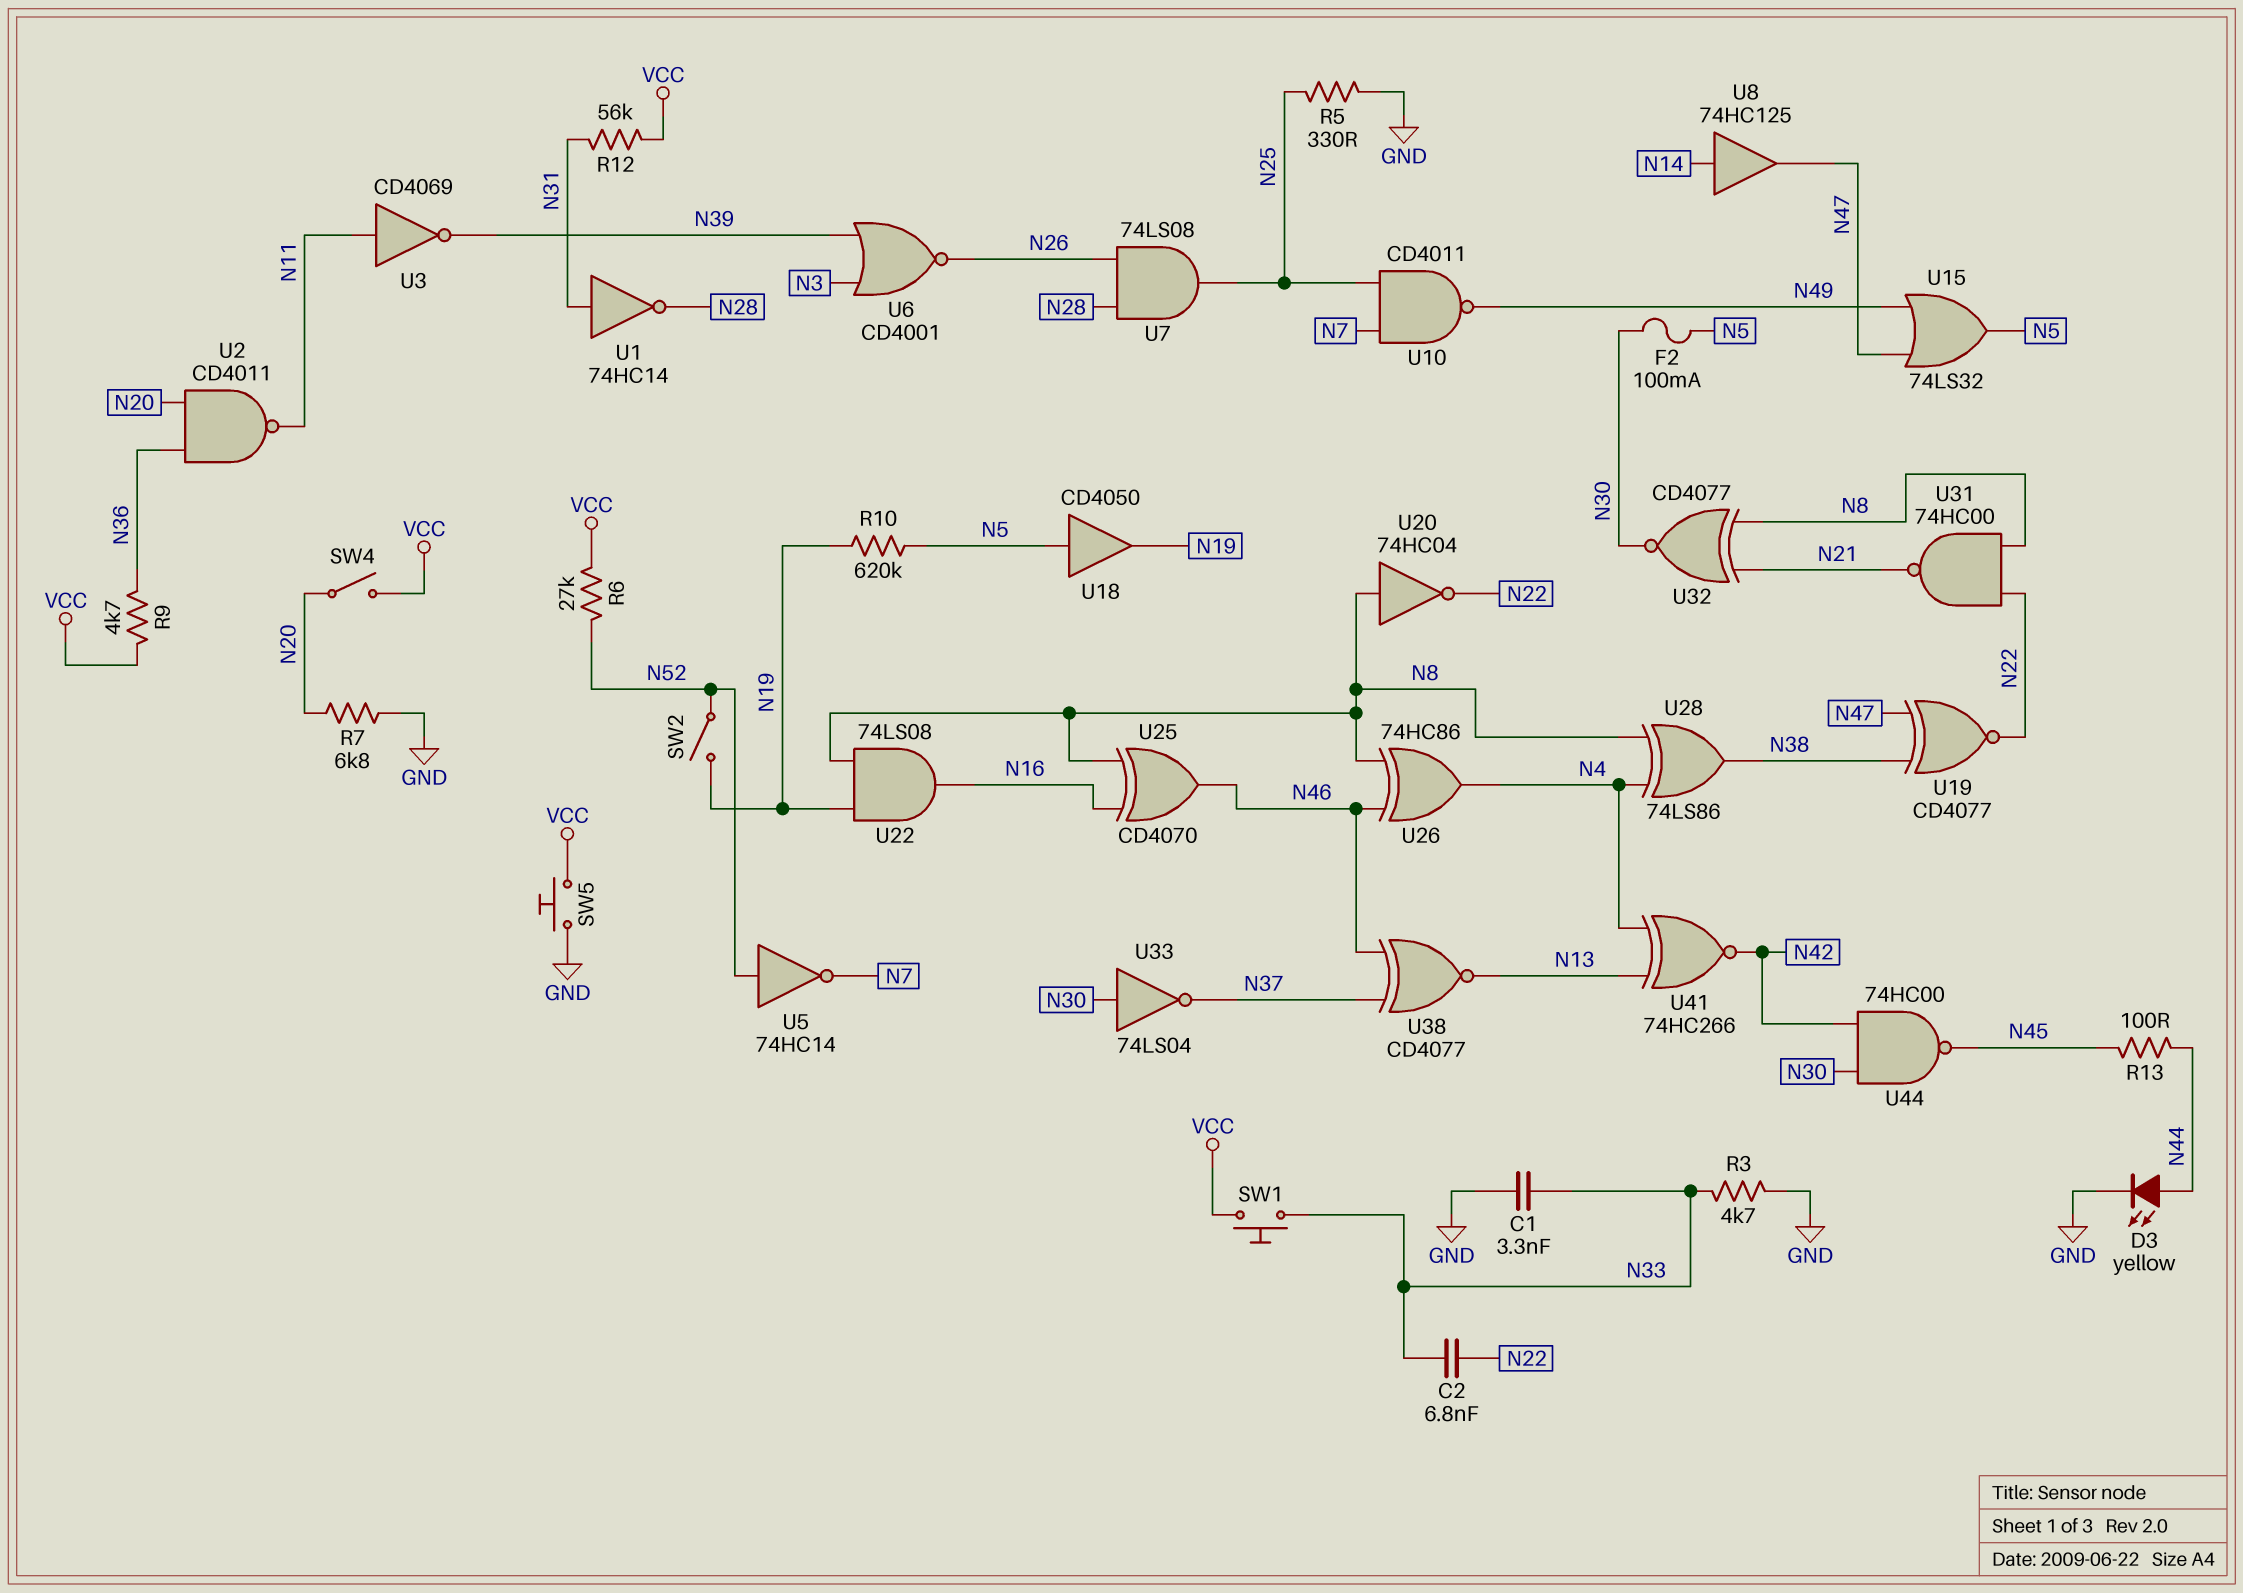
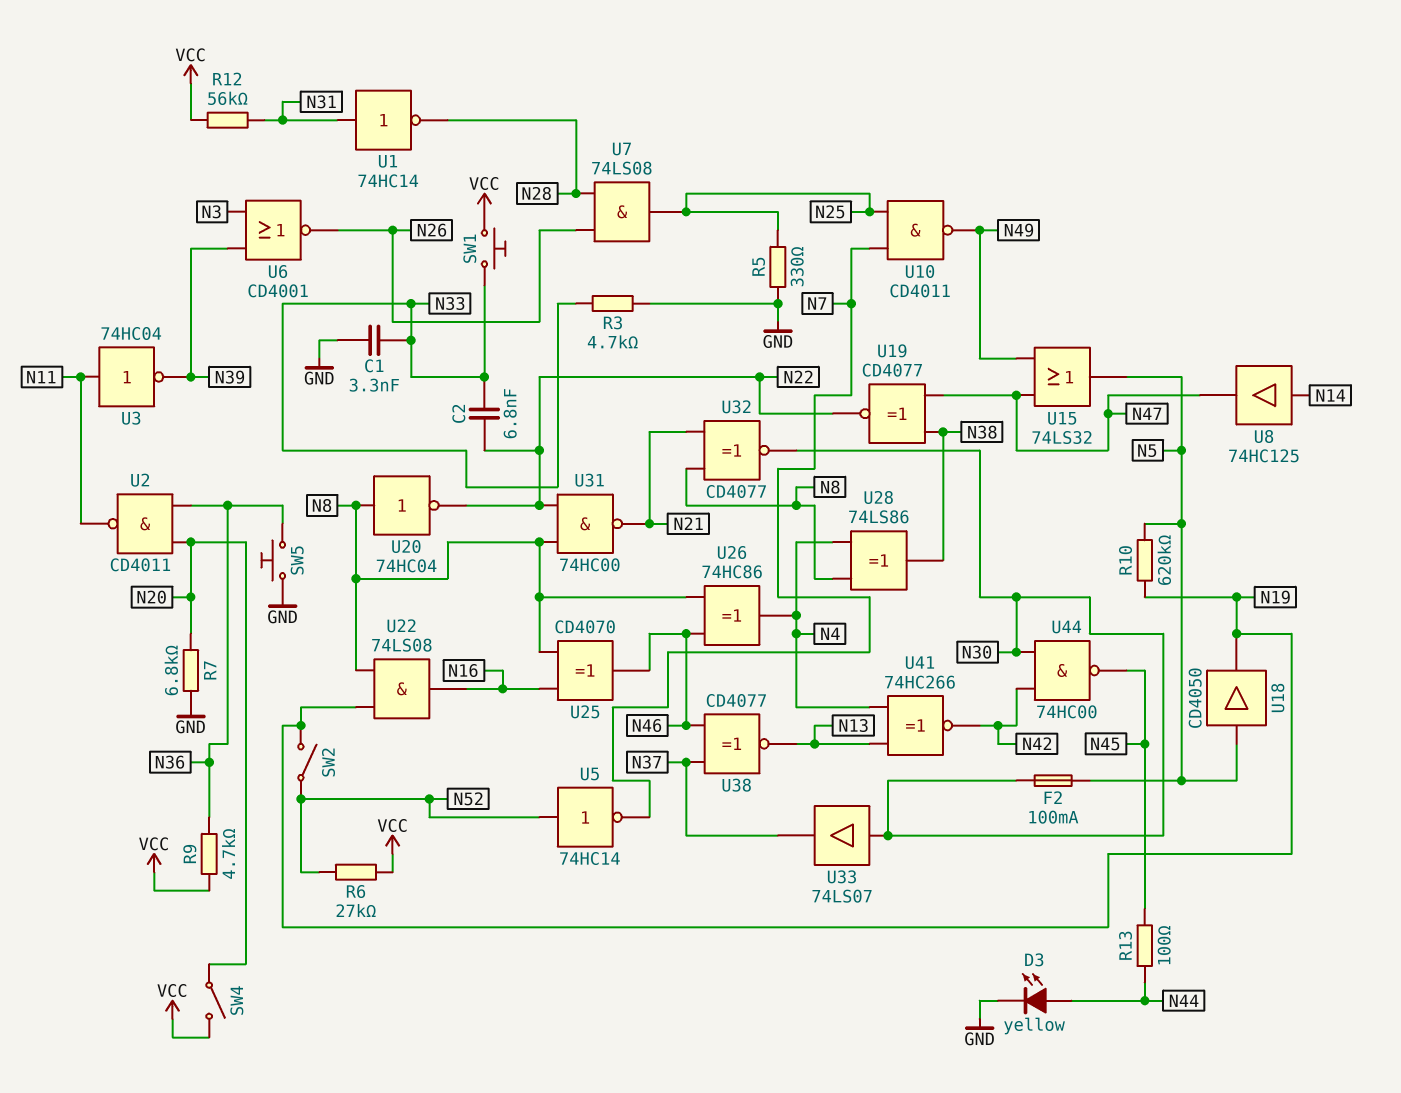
SW5: button (GND, VCC) -> button (GND, N36)
U3: NOT CD4069 (in N11, out N39) -> NOT 74HC04 (in N11, out N39)
U33: NOT 74LS04 (in N30, out N37) -> buffer 74LS07 (in N30, out N37)

